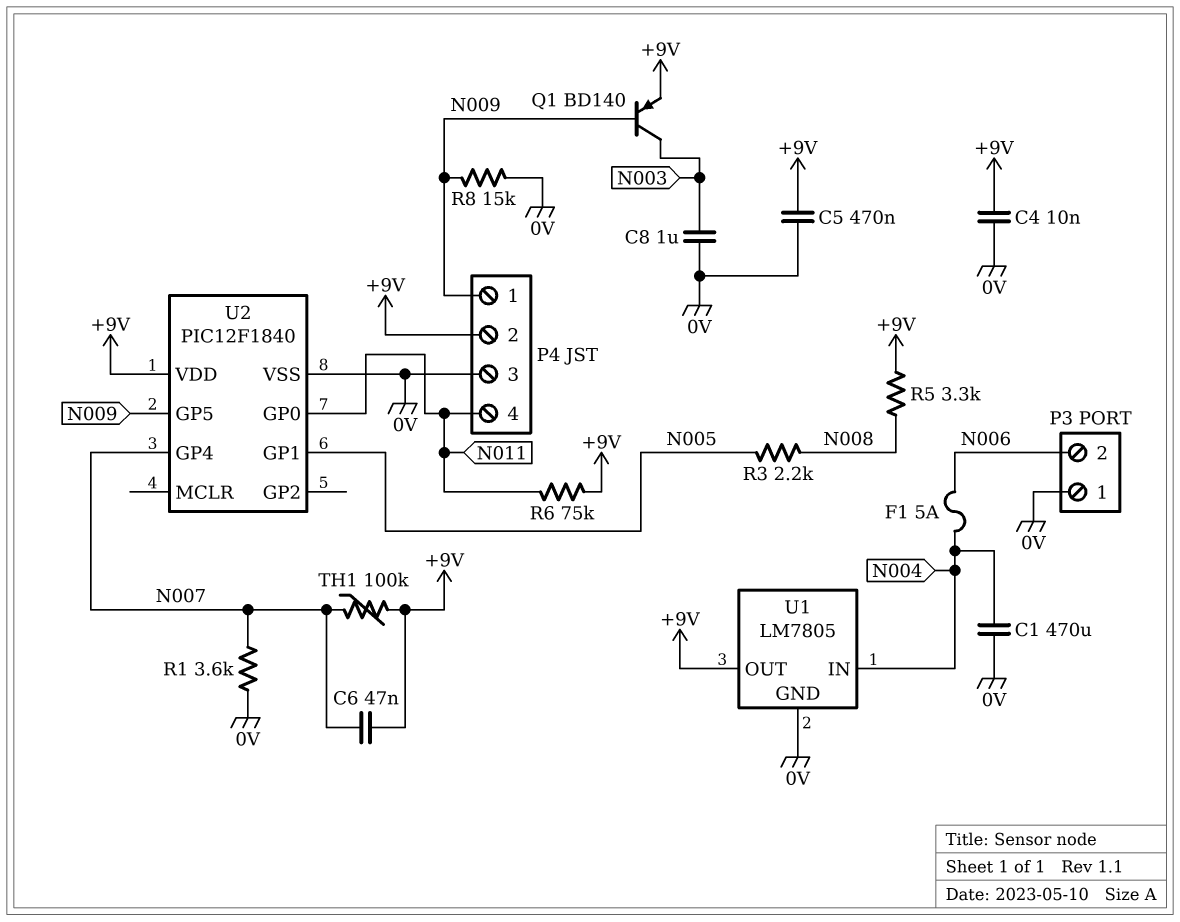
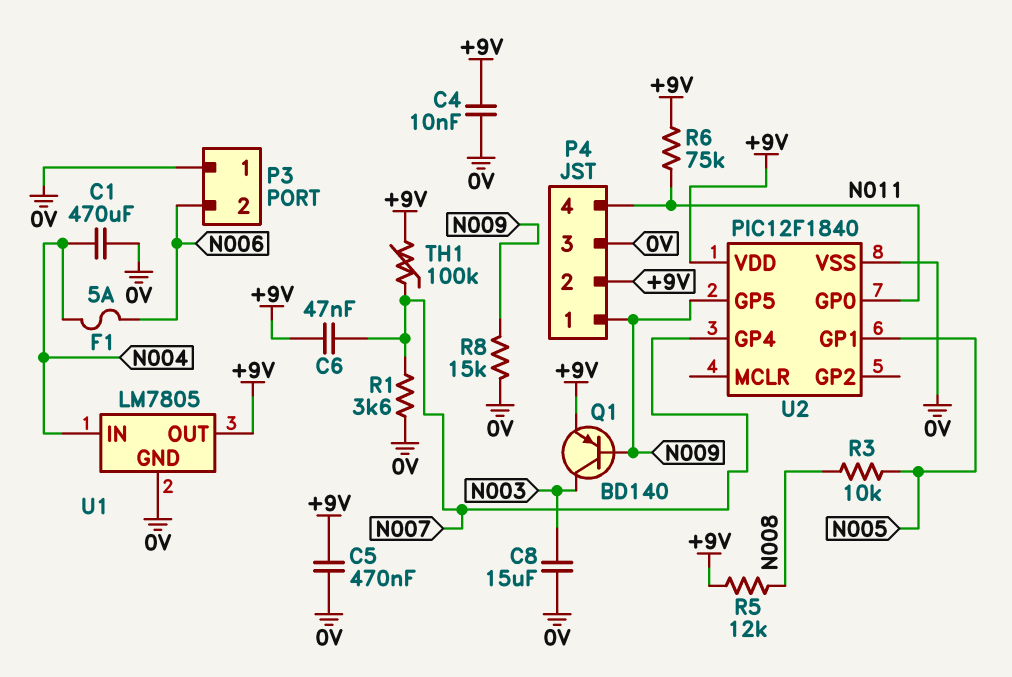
C8: 1uF (0V, N003) -> 15uF (0V, N003)
R3: 2.2k (N005, N008) -> 10k (N005, N008)
R5: 3.3k (+9V, N008) -> 12k (+9V, N008)

